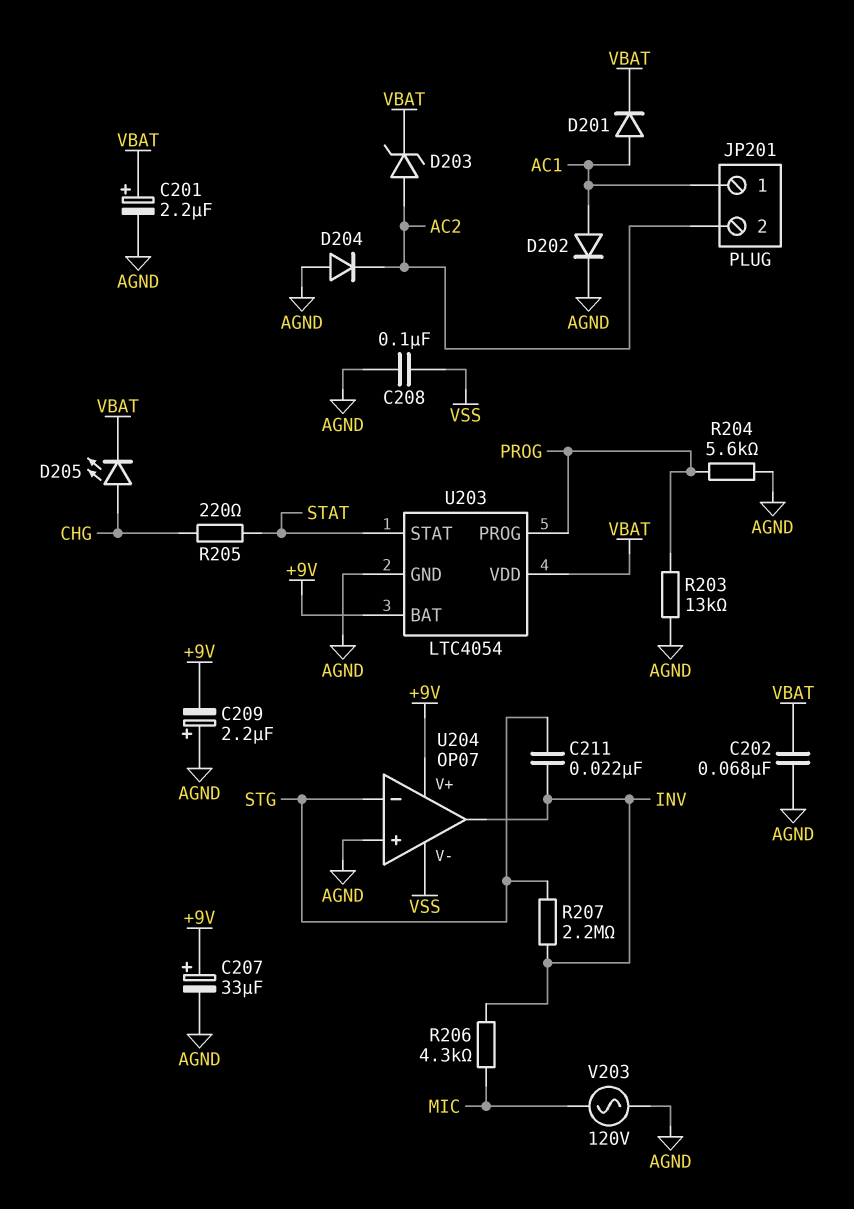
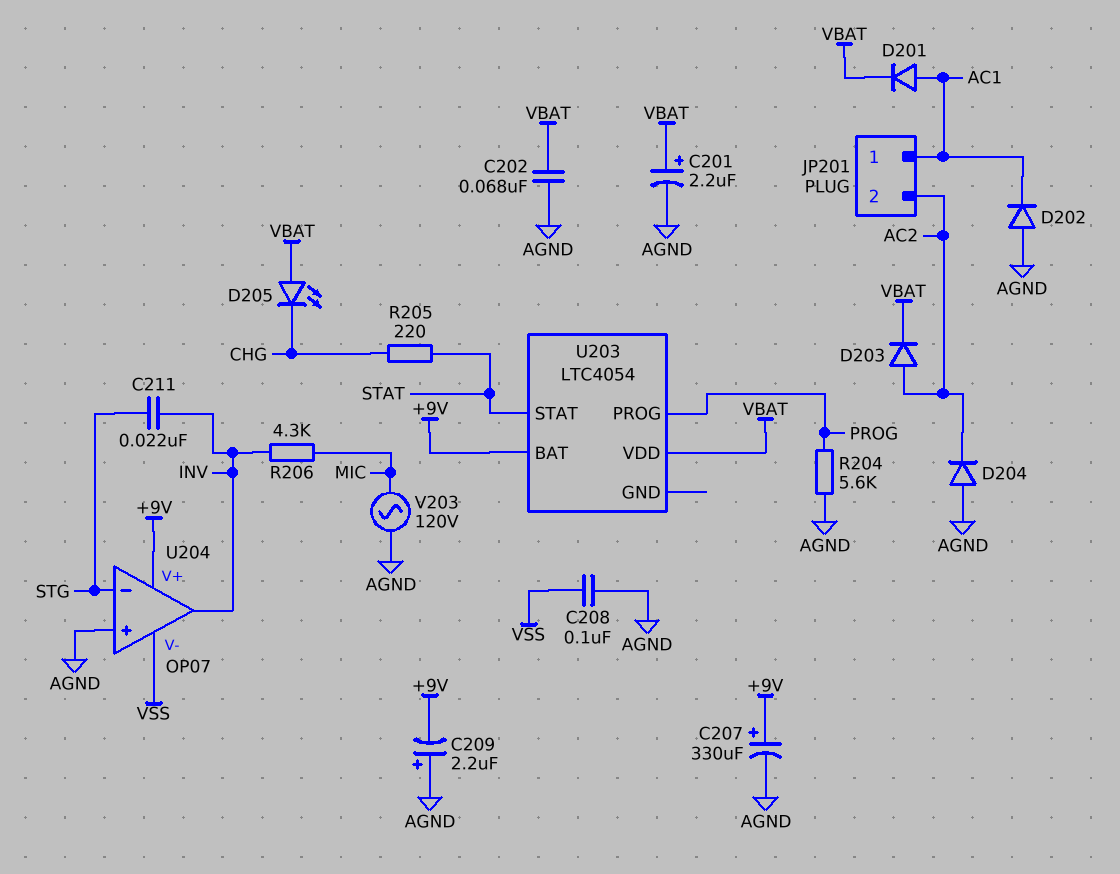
C207: 33uF (plus +9V, minus AGND) -> 330uF (plus +9V, minus AGND)
D202: diode (A AC1, K AGND) -> diode (A AGND, K AC1)
D203: zener (A AC2, K VBAT) -> diode (A AC2, K VBAT)
D205: LED (A CHG, K VBAT) -> LED (A VBAT, K CHG)
R203: 13k (AGND, PROG) -> none
R207: 2.2M (INV, STG) -> none
U203 pin GND: AGND -> none

